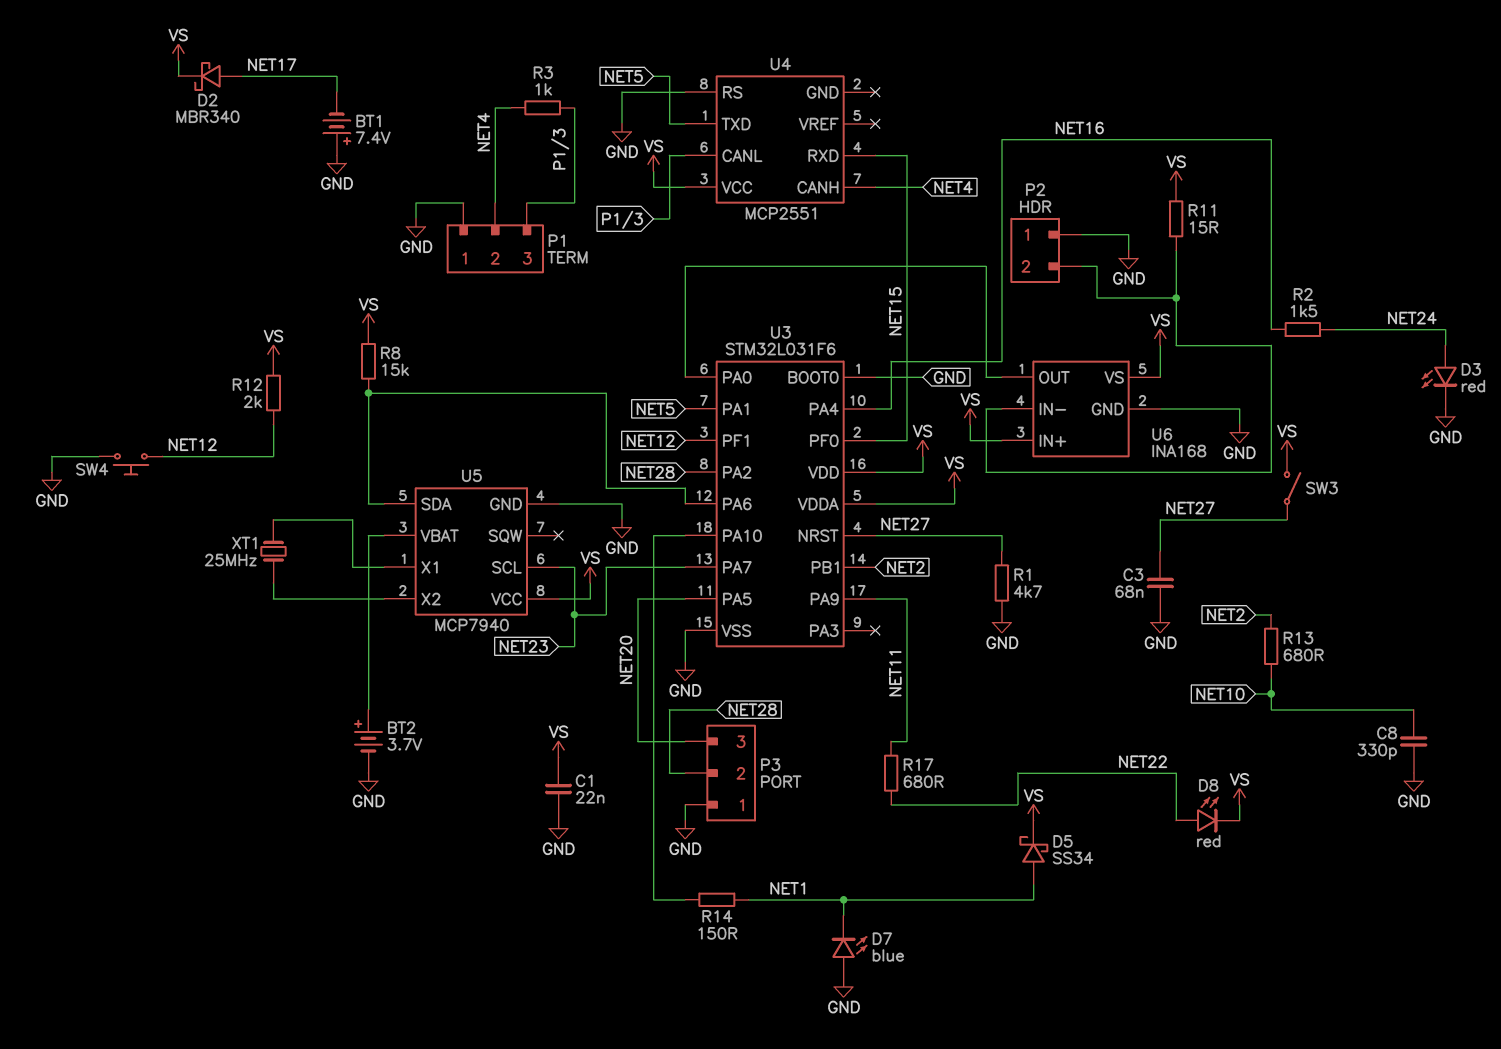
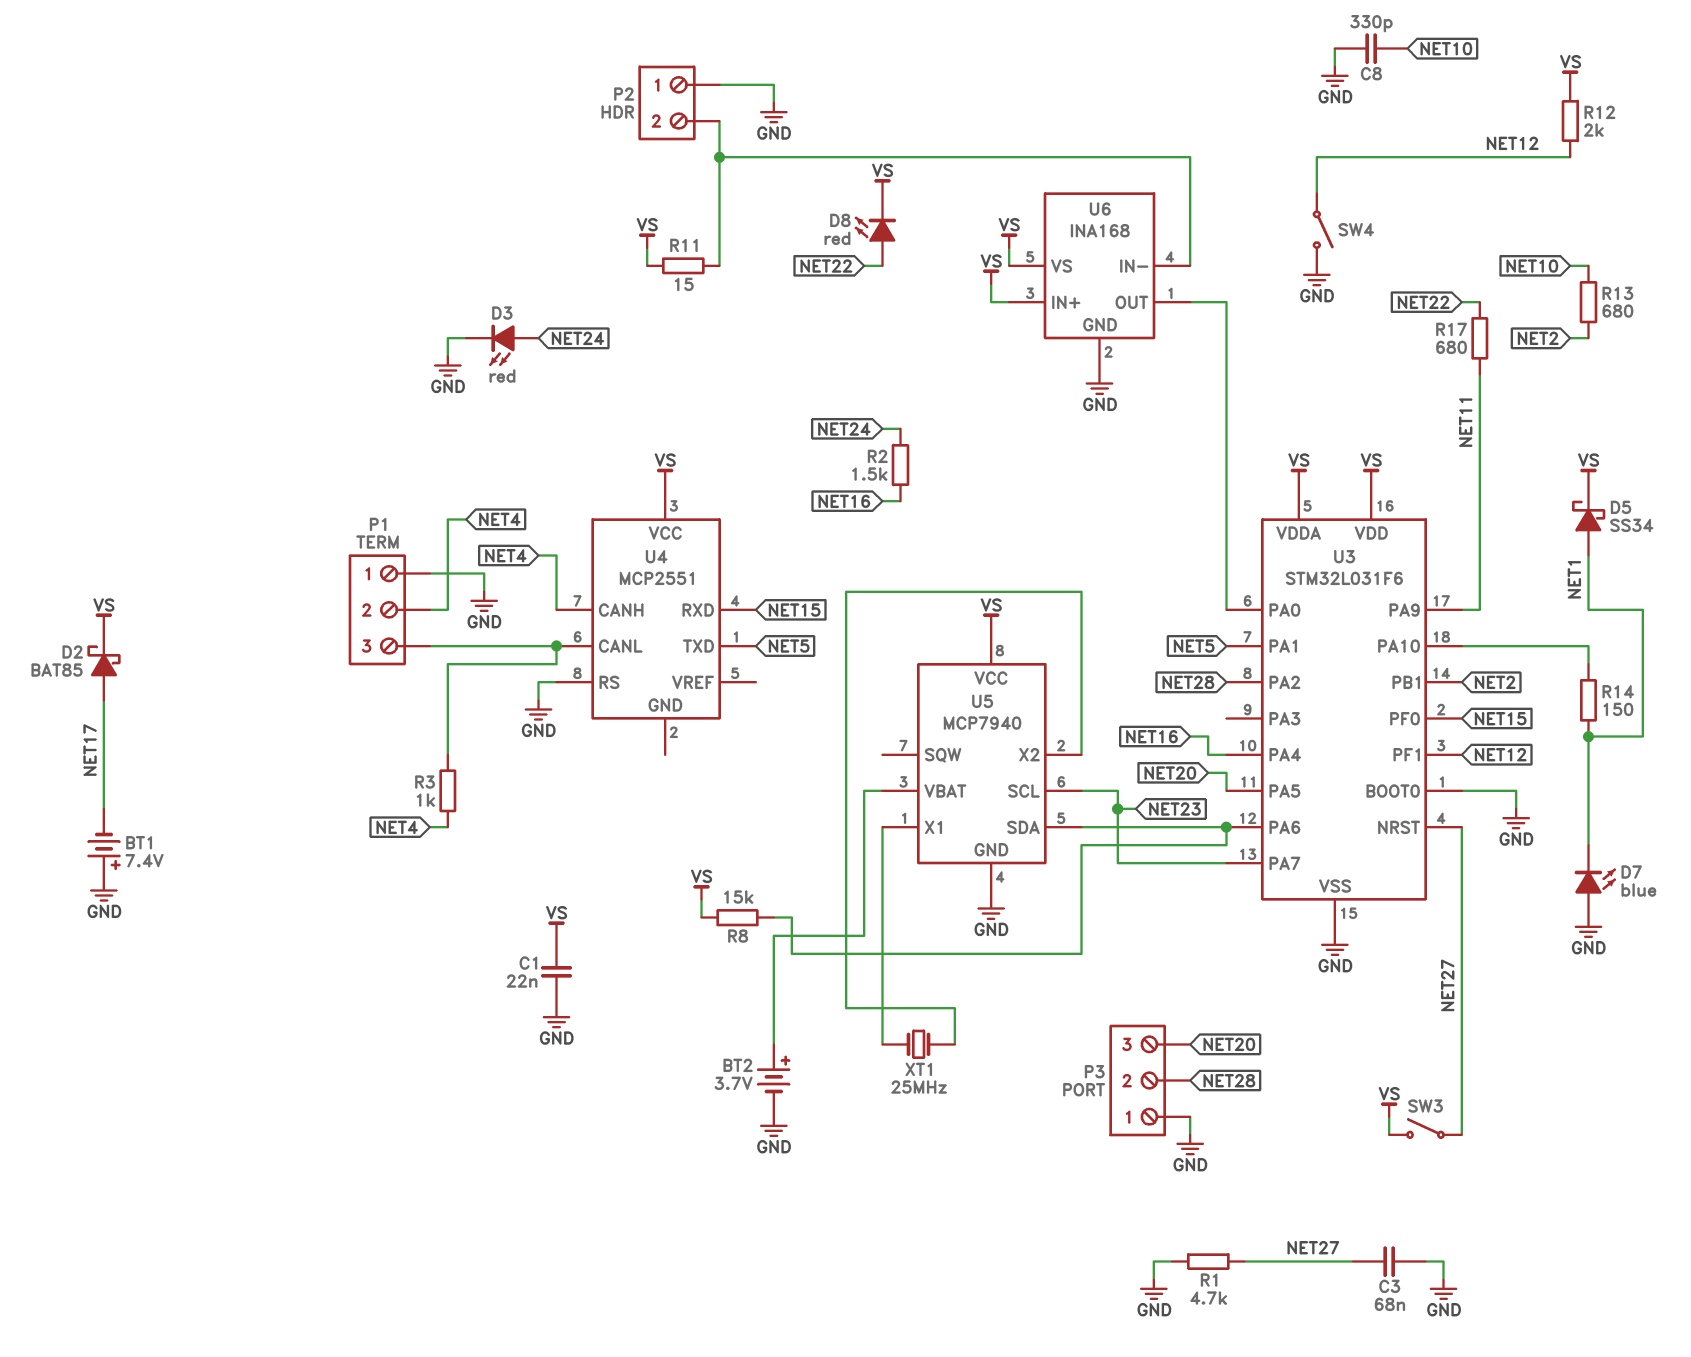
D2: schottky MBR340 (A NET17, K VS) -> schottky BAT85 (A NET17, K VS)
SW4: button (GND, NET12) -> switch (GND, NET12)

